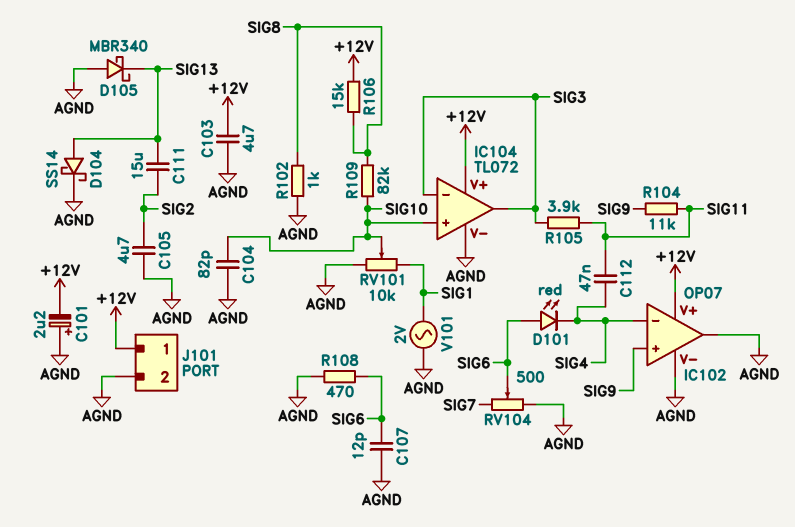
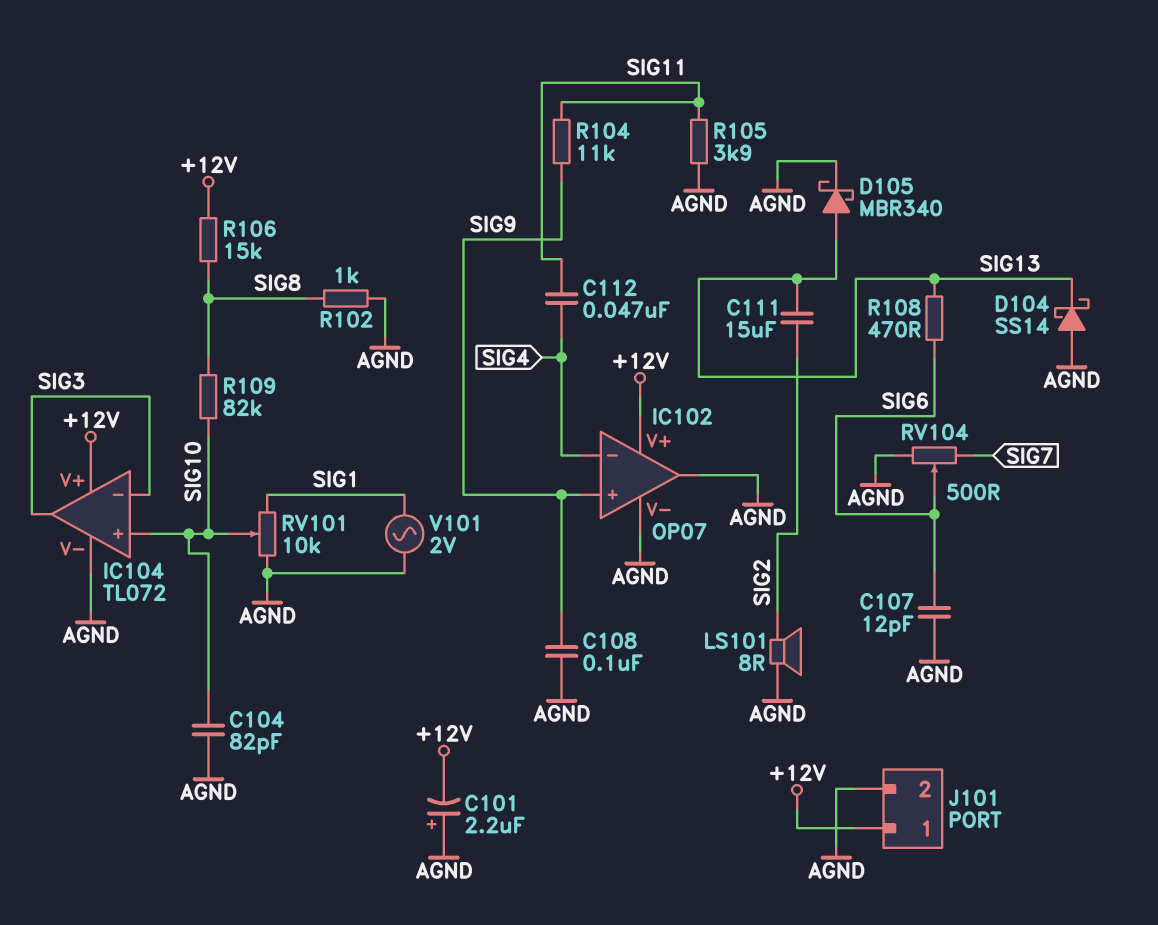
C103: 4.7uF (+12V, AGND) -> none
C105: 4.7uF (AGND, SIG2) -> none
C108: none -> 100nF (AGND, SIG9)
D101: LED red (A SIG6, K SIG4) -> none
D104: schottky SS14 (A SIG13, K AGND) -> schottky SS14 (A AGND, K SIG13)
D105: schottky MBR340 (A AGND, K SIG13) -> schottky MBR340 (A SIG13, K AGND)
LS101: none -> speaker 8R (AGND, SIG2)
R105: 3.9k (SIG3, SIG11) -> 3.9k (AGND, SIG11)
R108: 470 (AGND, SIG6) -> 470 (SIG6, SIG13)

